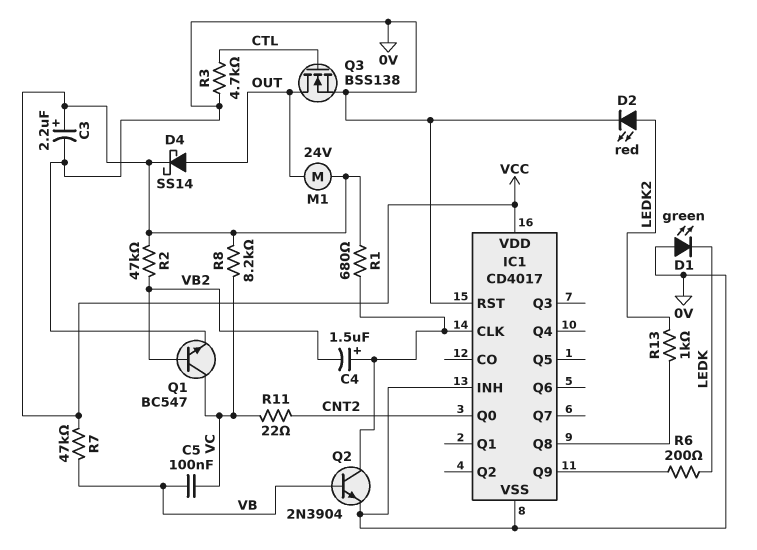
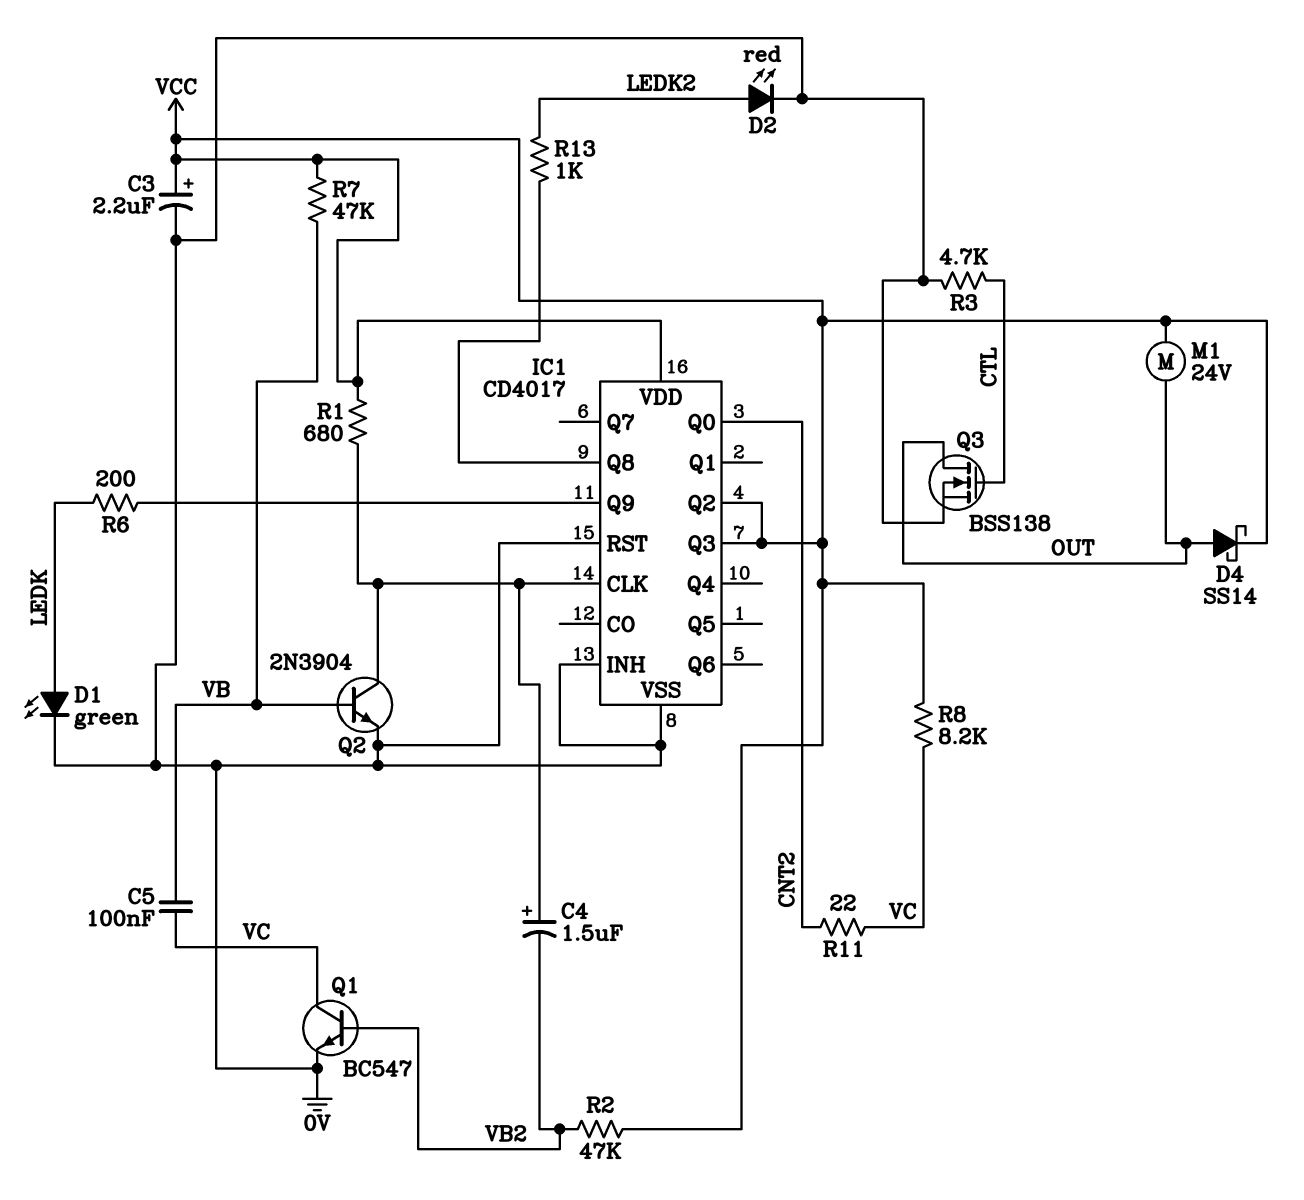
D1: LED green (A 0V, K LEDK) -> LED green (A LEDK, K 0V)
IC1 pin Q2: none -> VCC
IC1 pin Q3: none -> VCC

